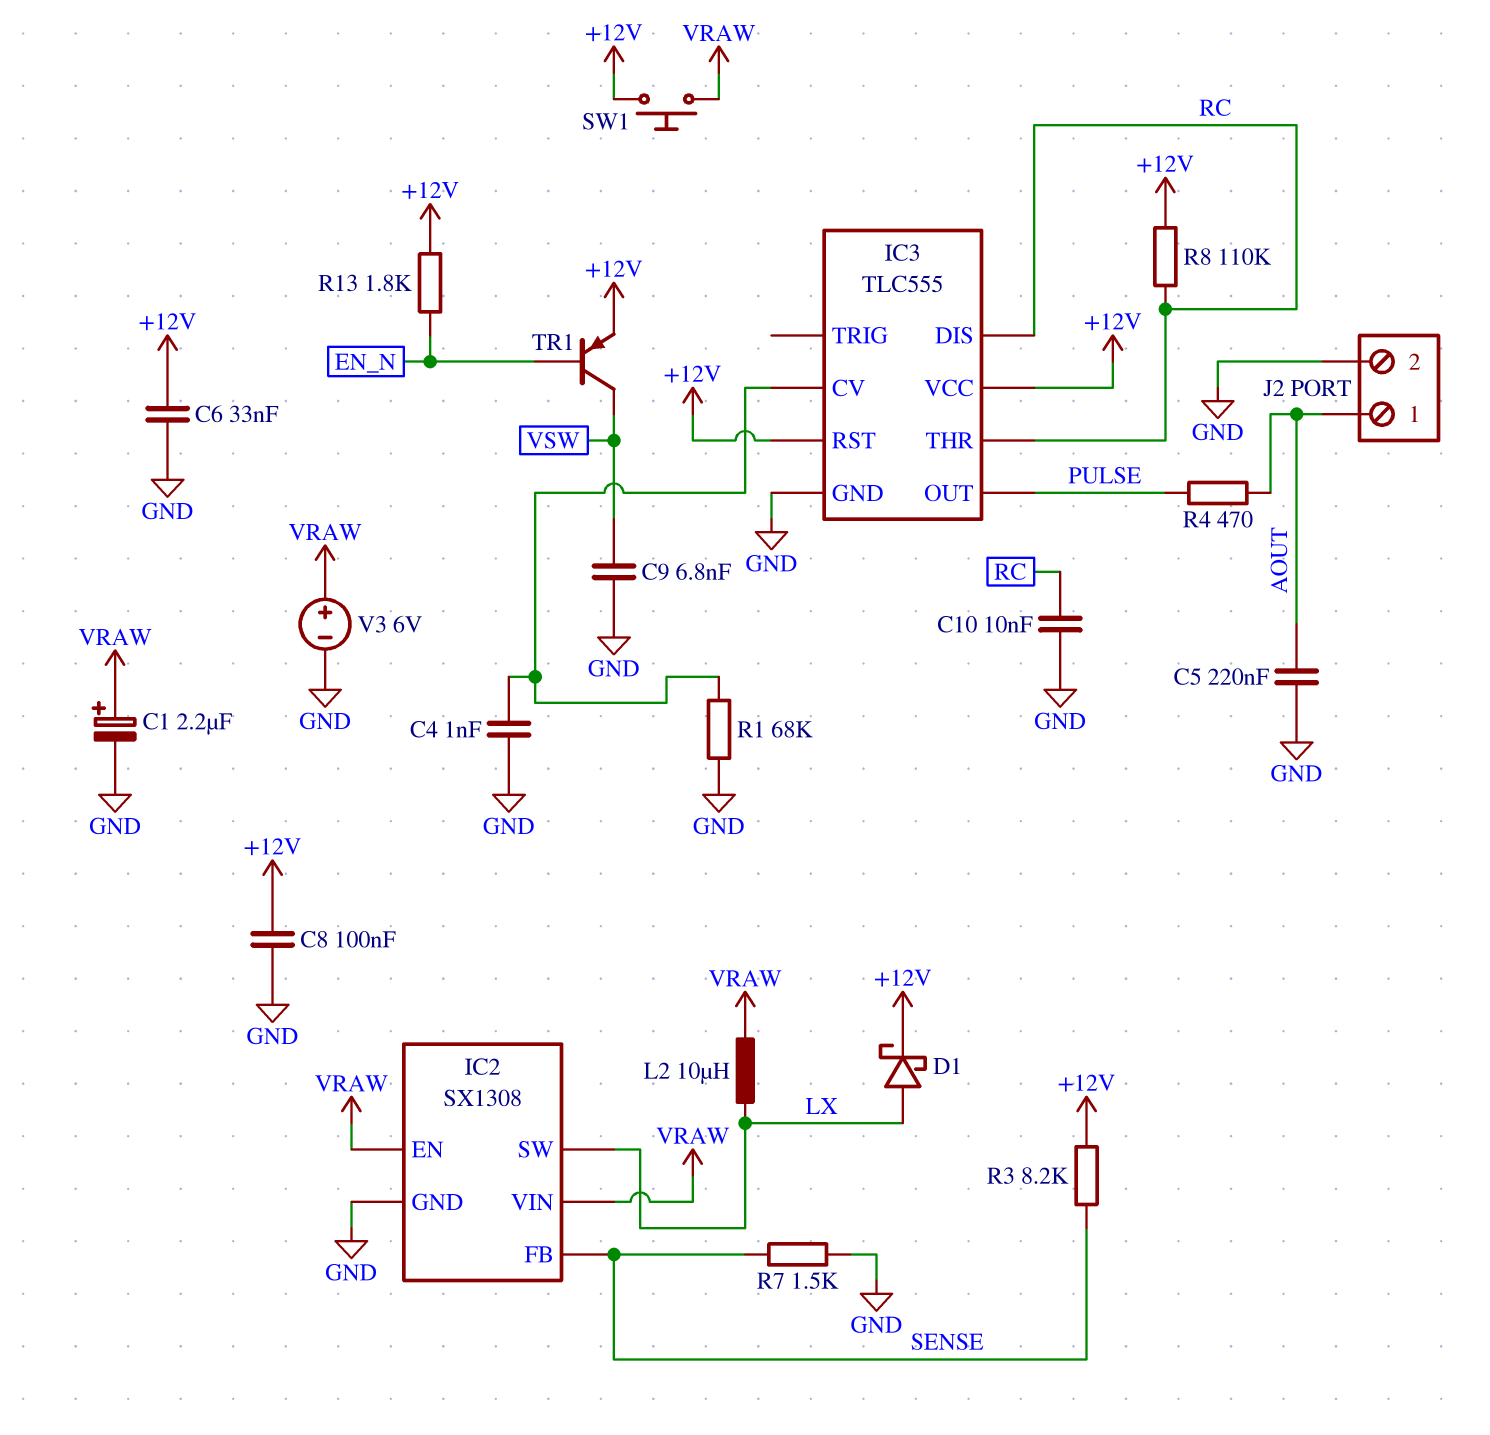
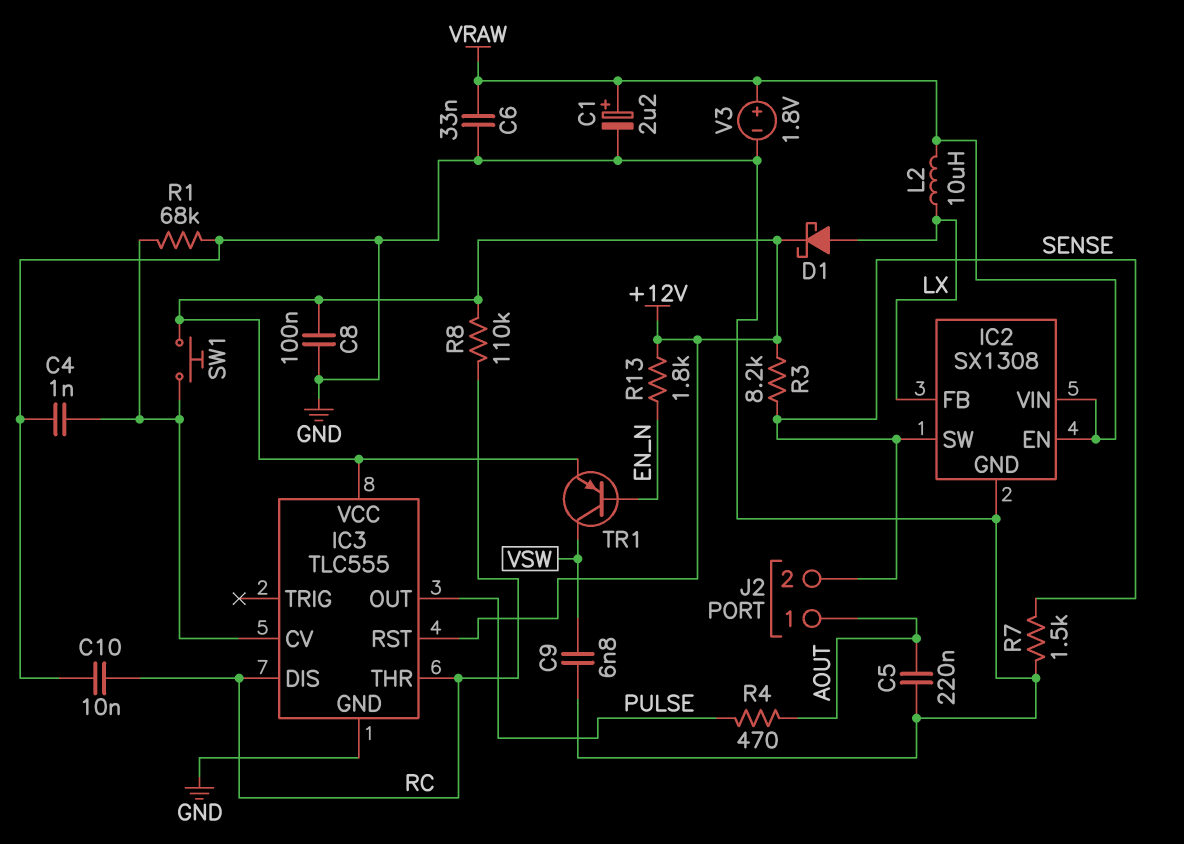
C6: 33nF (+12V, GND) -> 33nF (GND, VRAW)
IC2 pin FB: SENSE -> LX
IC2 pin SW: LX -> SENSE
J2 pin 2: GND -> SENSE
SW1: button (+12V, VRAW) -> button (+12V, IC3/CV)
V3: 6V (plus VRAW, minus GND) -> 1.8V (plus VRAW, minus GND)

